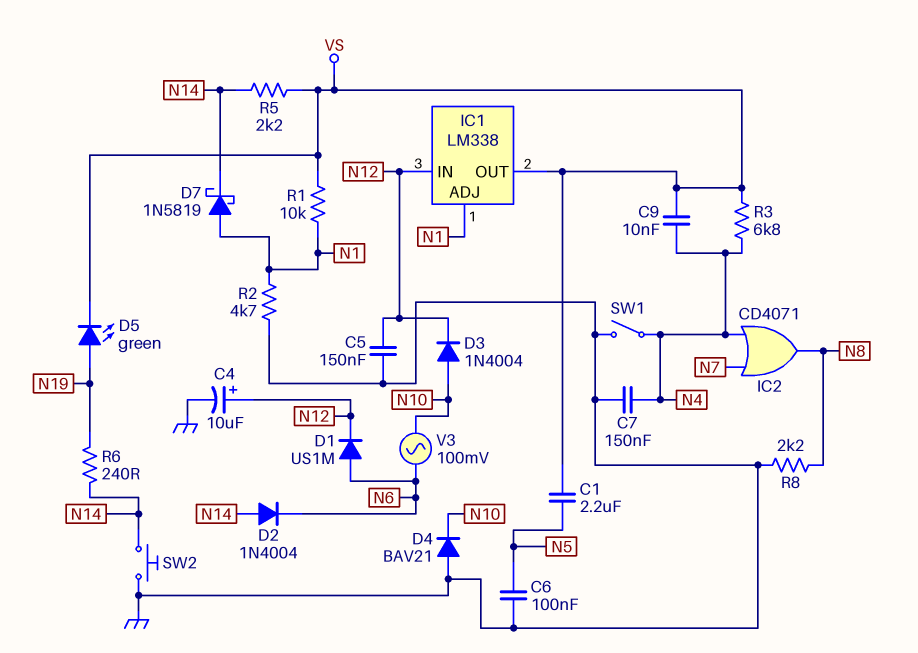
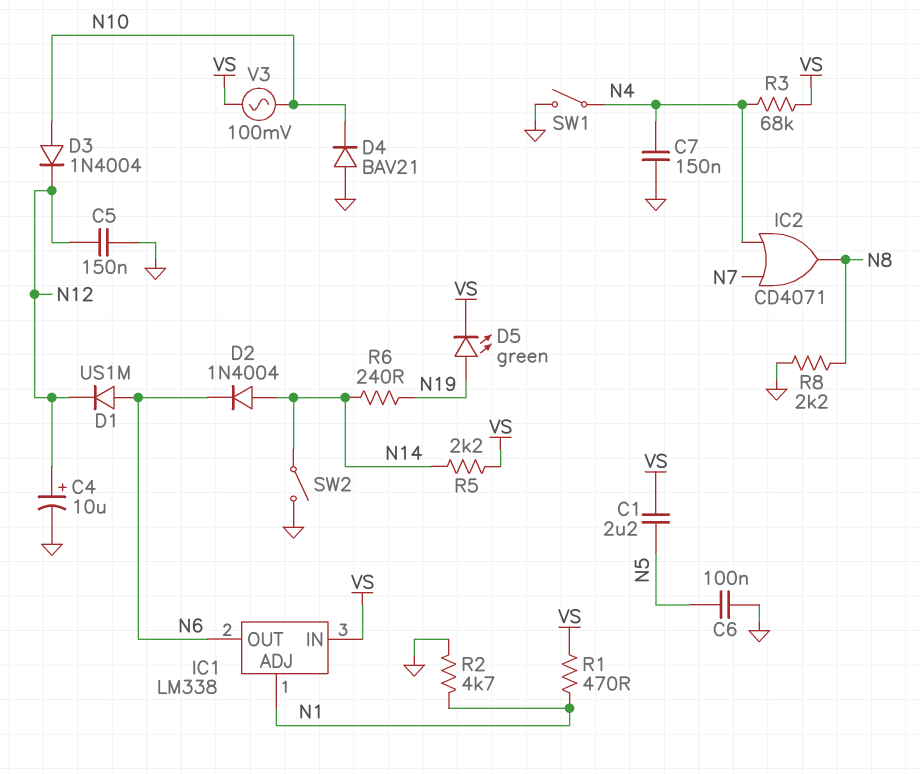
C9: 10nF (N4, VS) -> none
D7: schottky 1N5819 (A N1, K N14) -> none
IC1 pin IN: N12 -> VS
IC1 pin OUT: VS -> N6
R1: 10k (N1, VS) -> 470 (N1, VS)
R3: 6.8k (N4, VS) -> 68k (N4, VS)
SW2: button (GND, N14) -> switch (GND, N14)
V3: AC 100mV (N6, N10) -> AC 100mV (N10, VS)

